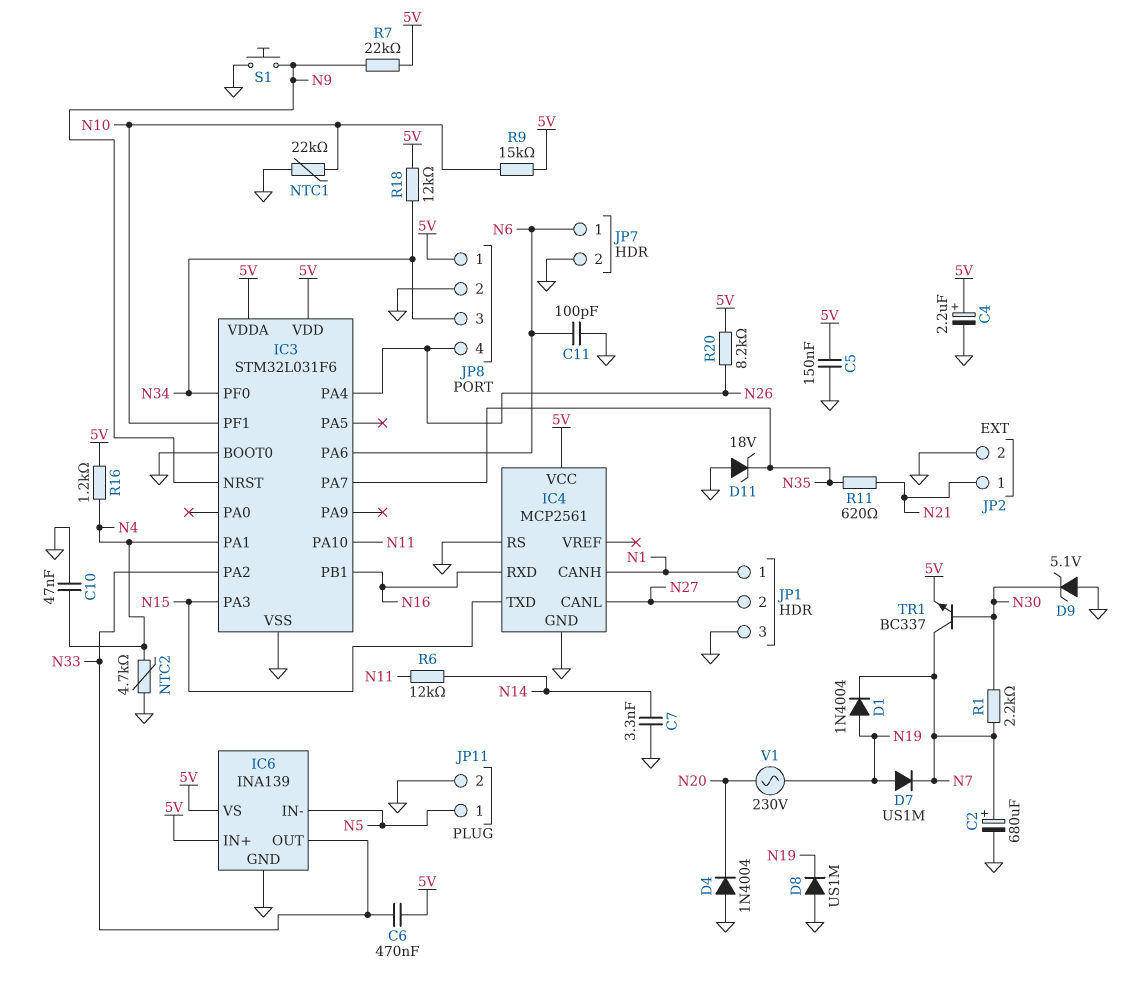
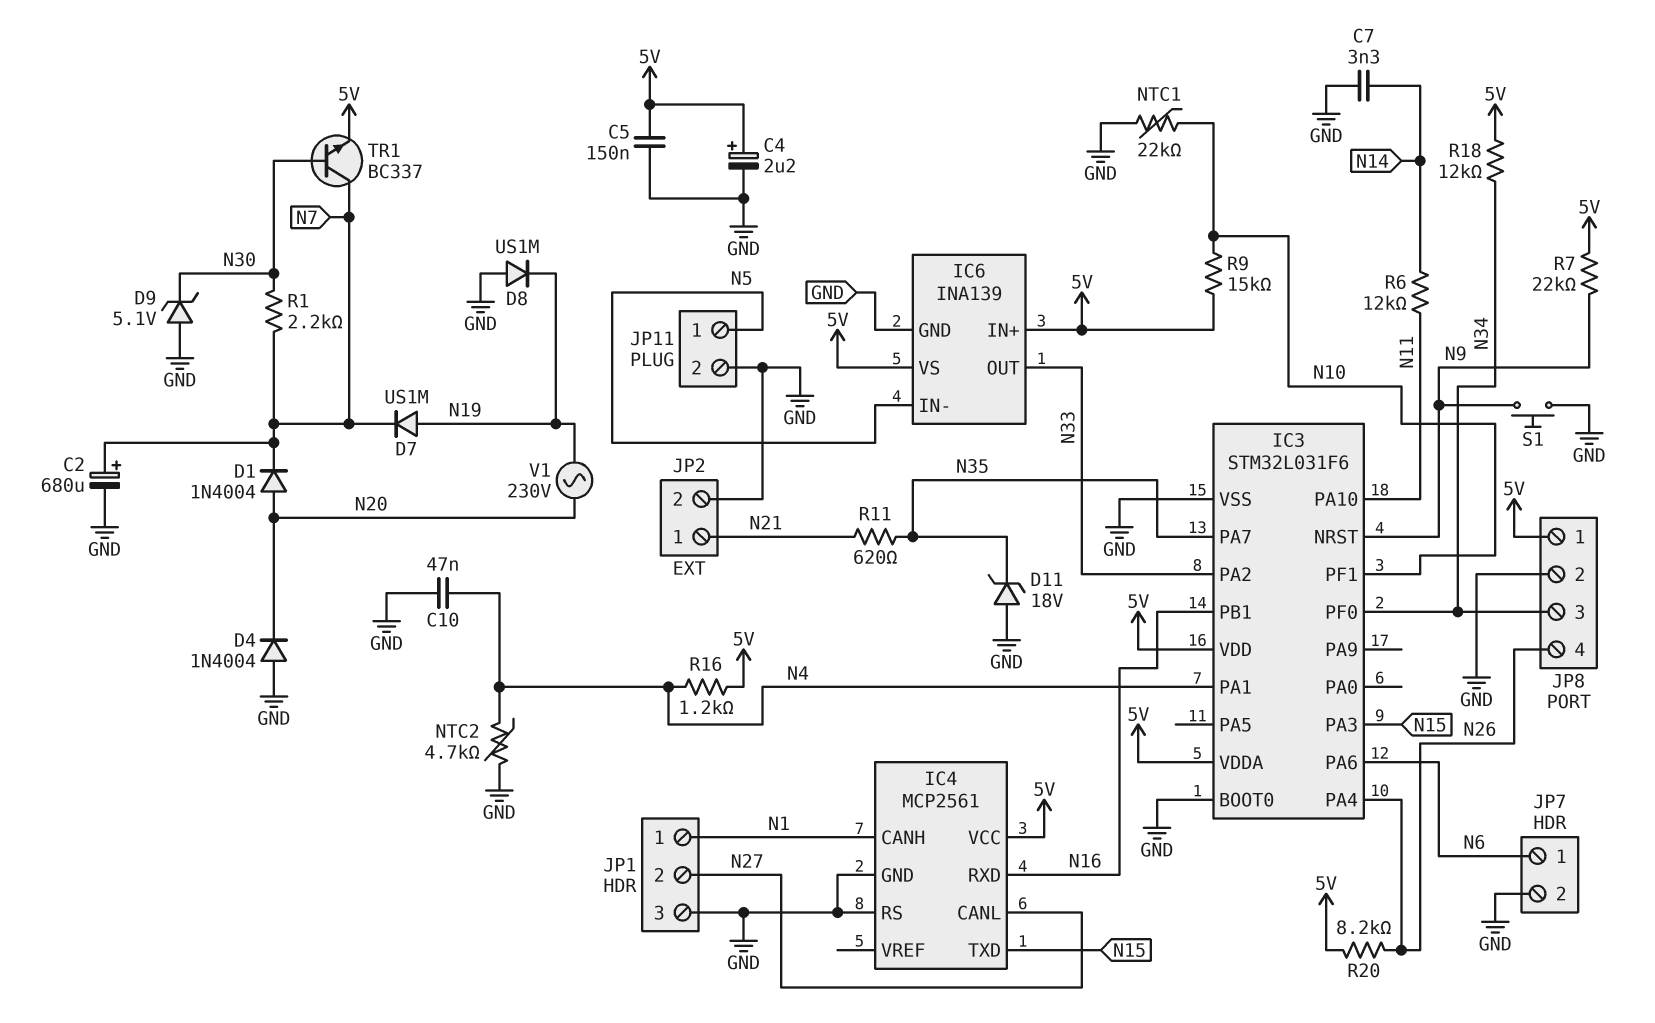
C6: 470nF (5V, N33) -> none
C11: 100pF (GND, N6) -> none
D1: diode 1N4004 (A N19, K N7) -> diode 1N4004 (A N20, K N7)

